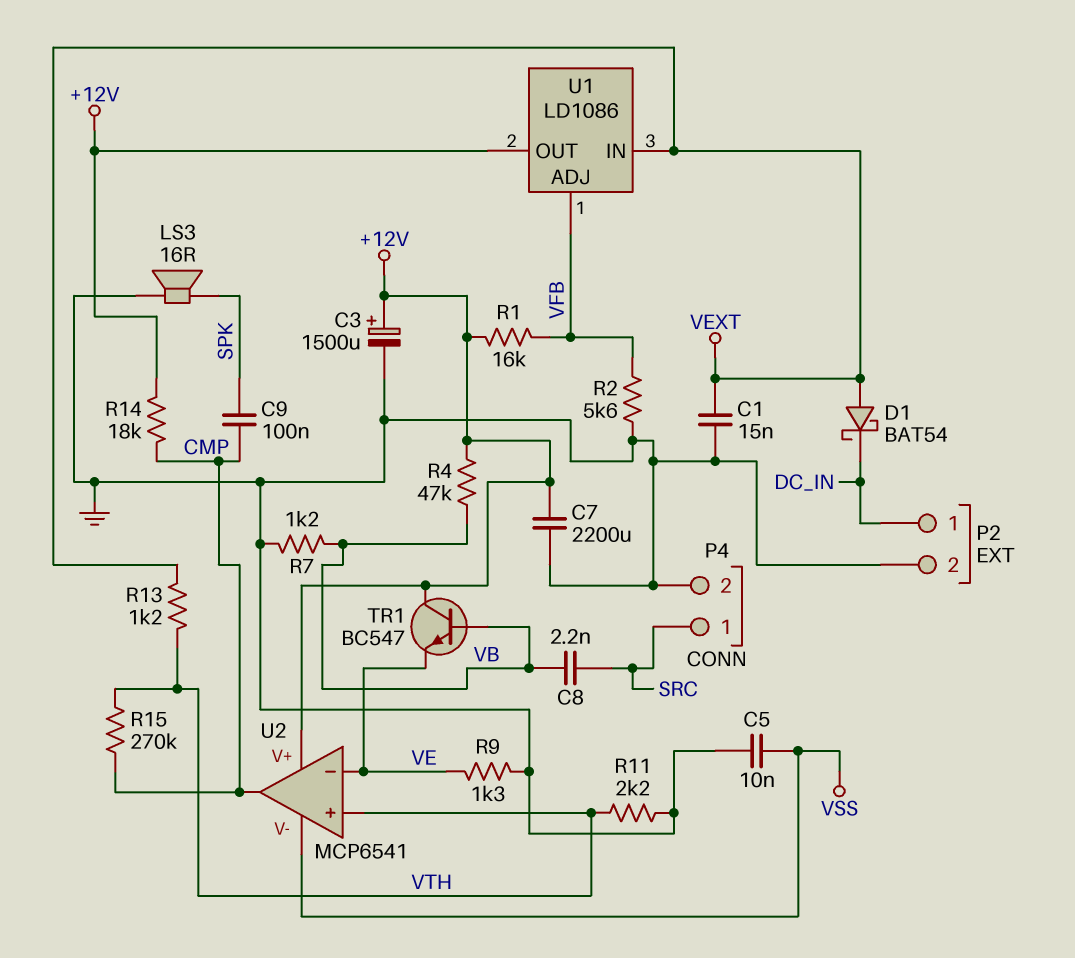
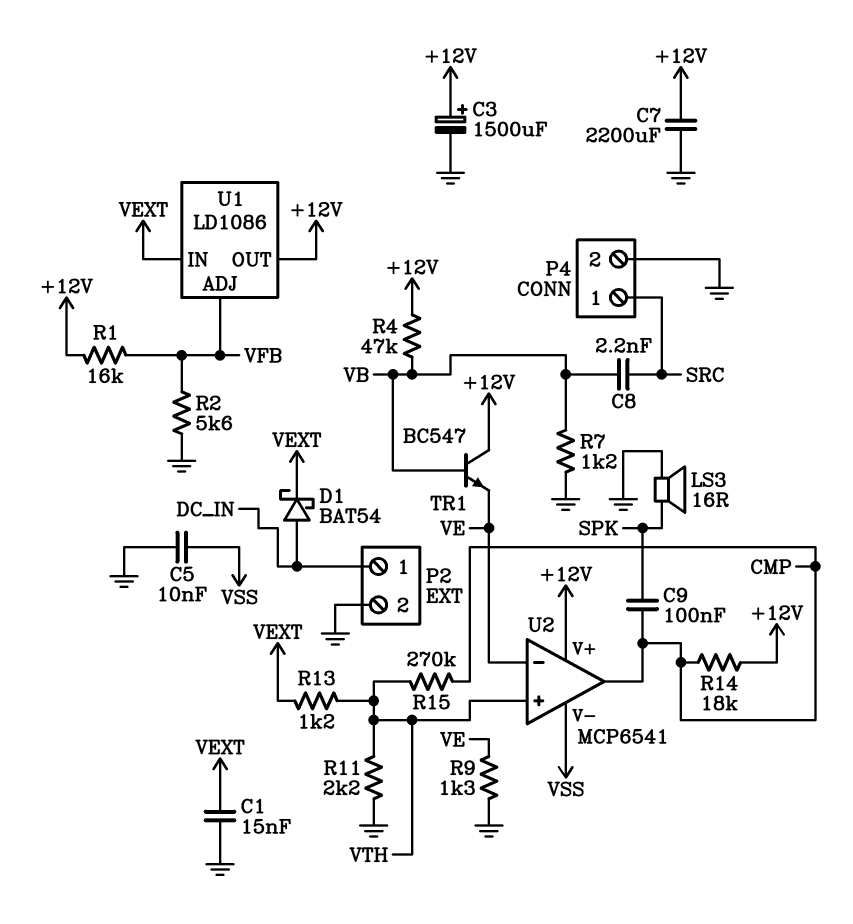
D1: schottky BAT54 (A VEXT, K DC_IN) -> schottky BAT54 (A DC_IN, K VEXT)

